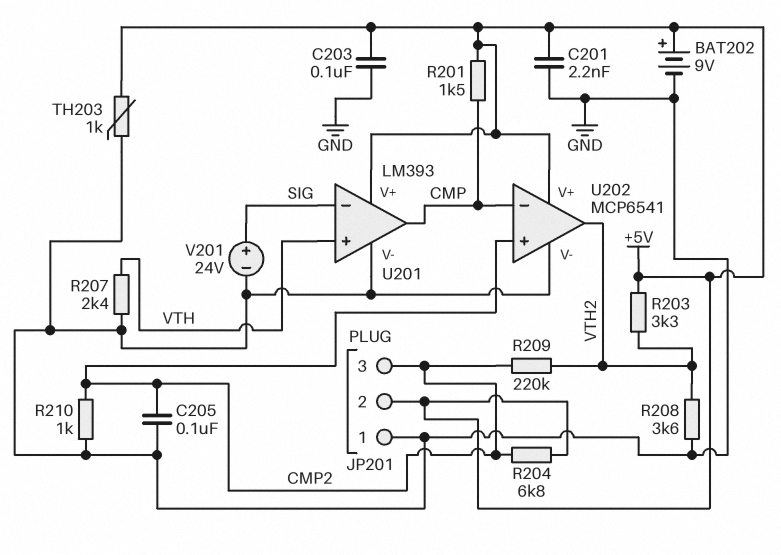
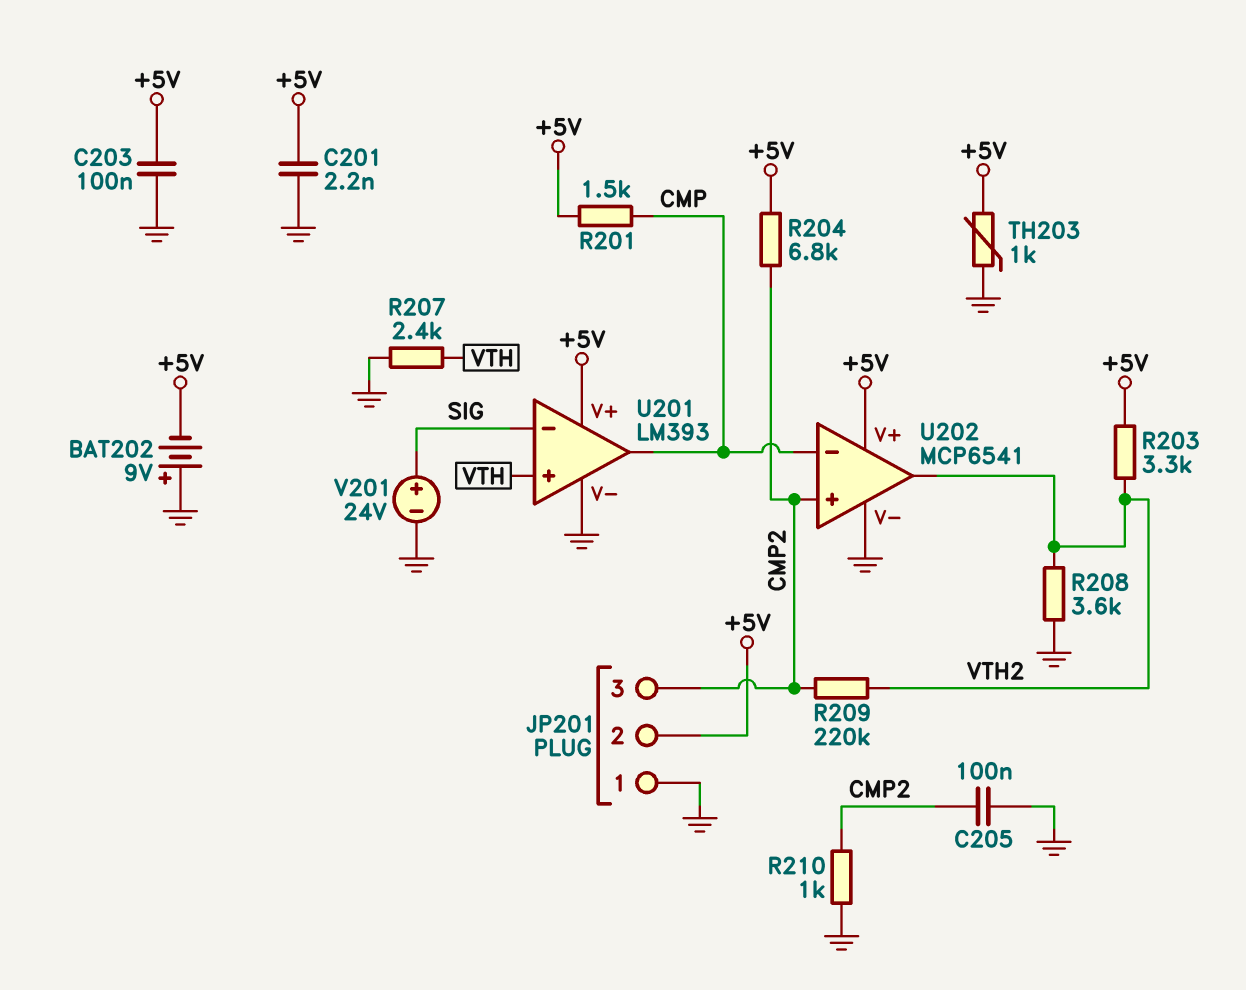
BAT202: 9V (plus +5V, minus GND) -> 9V (plus GND, minus +5V)

